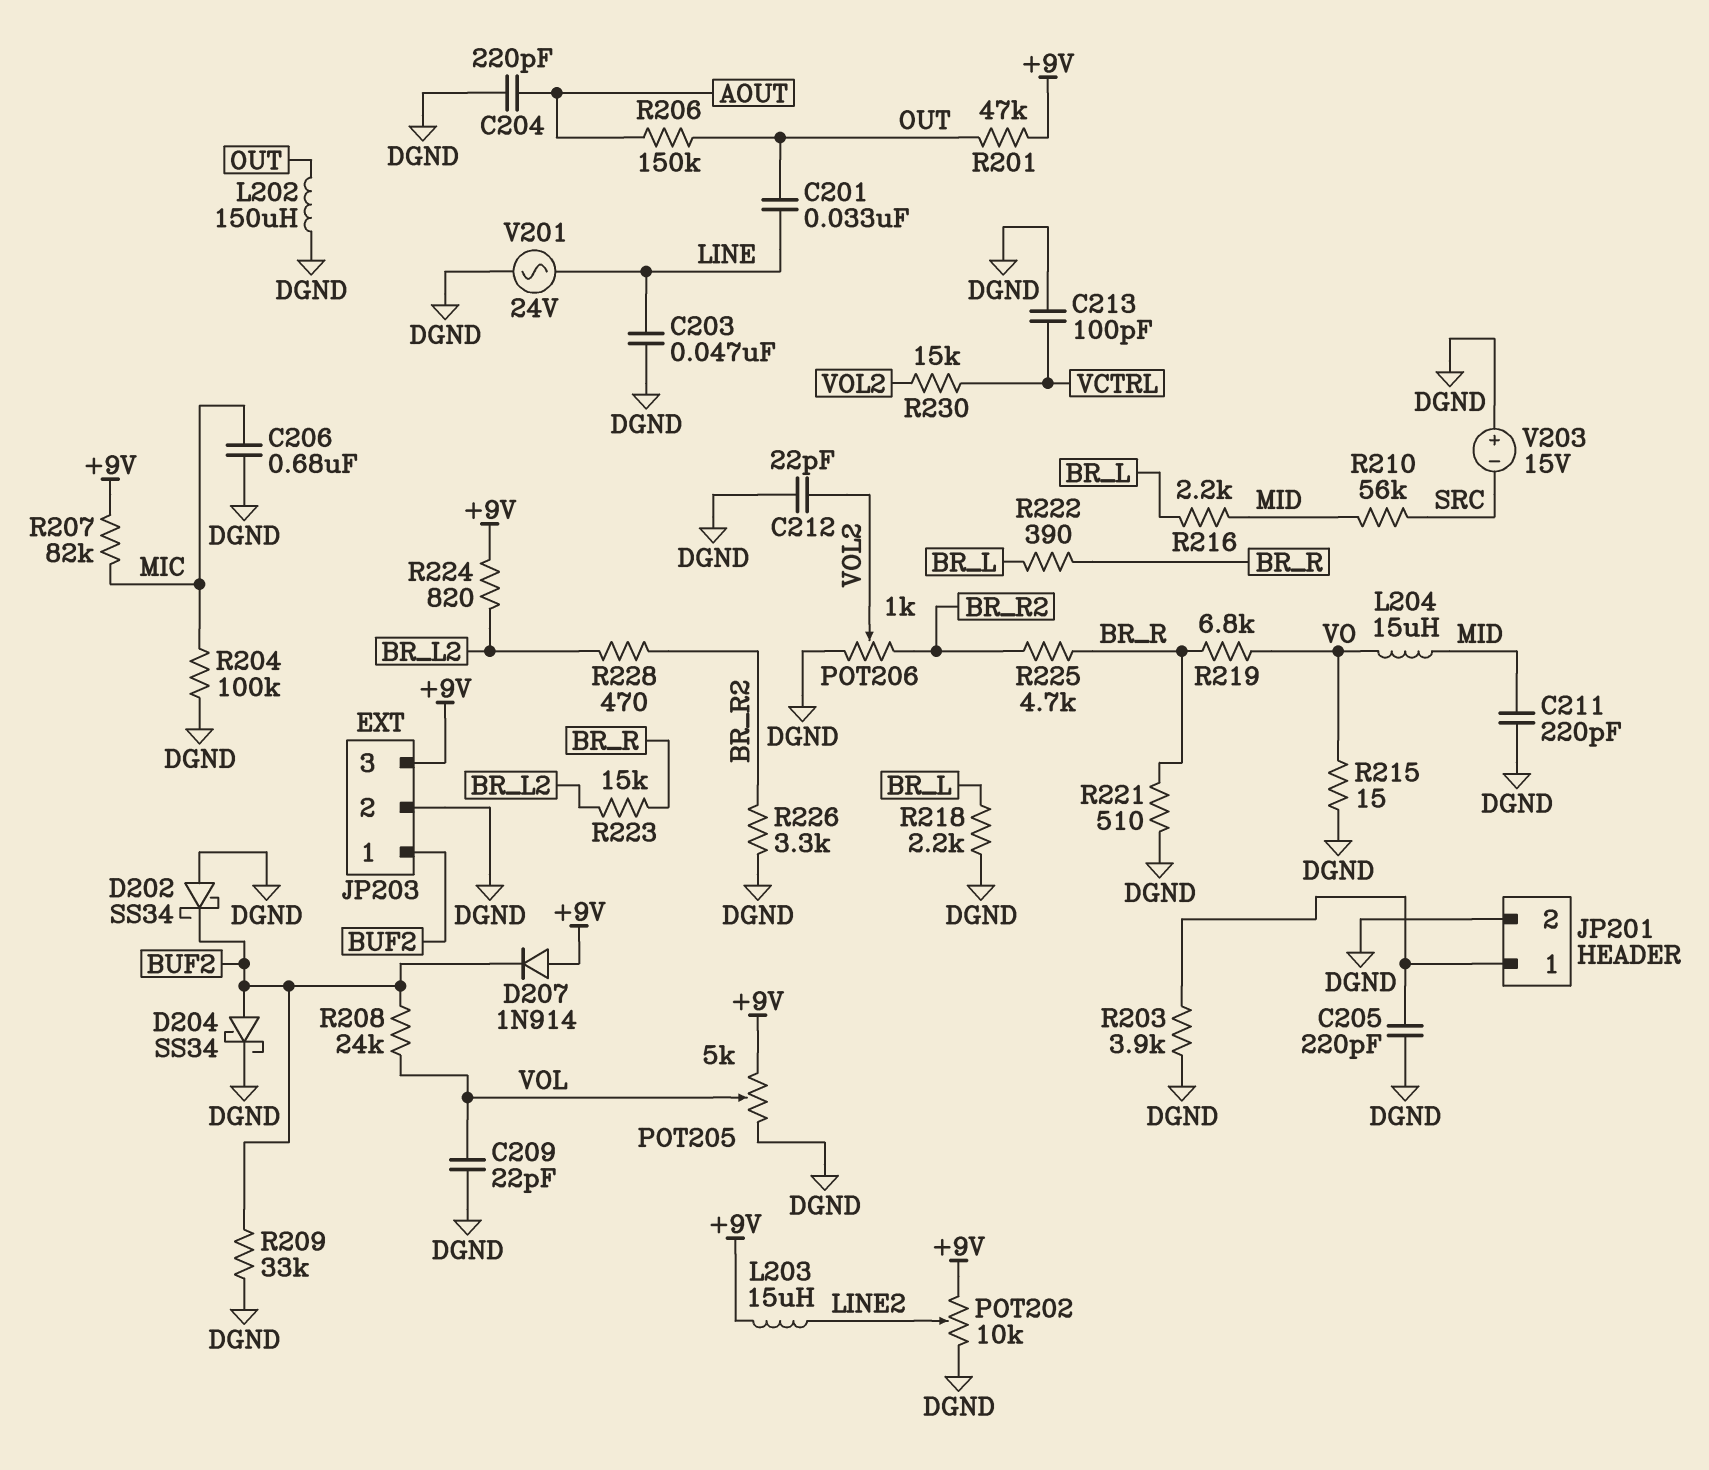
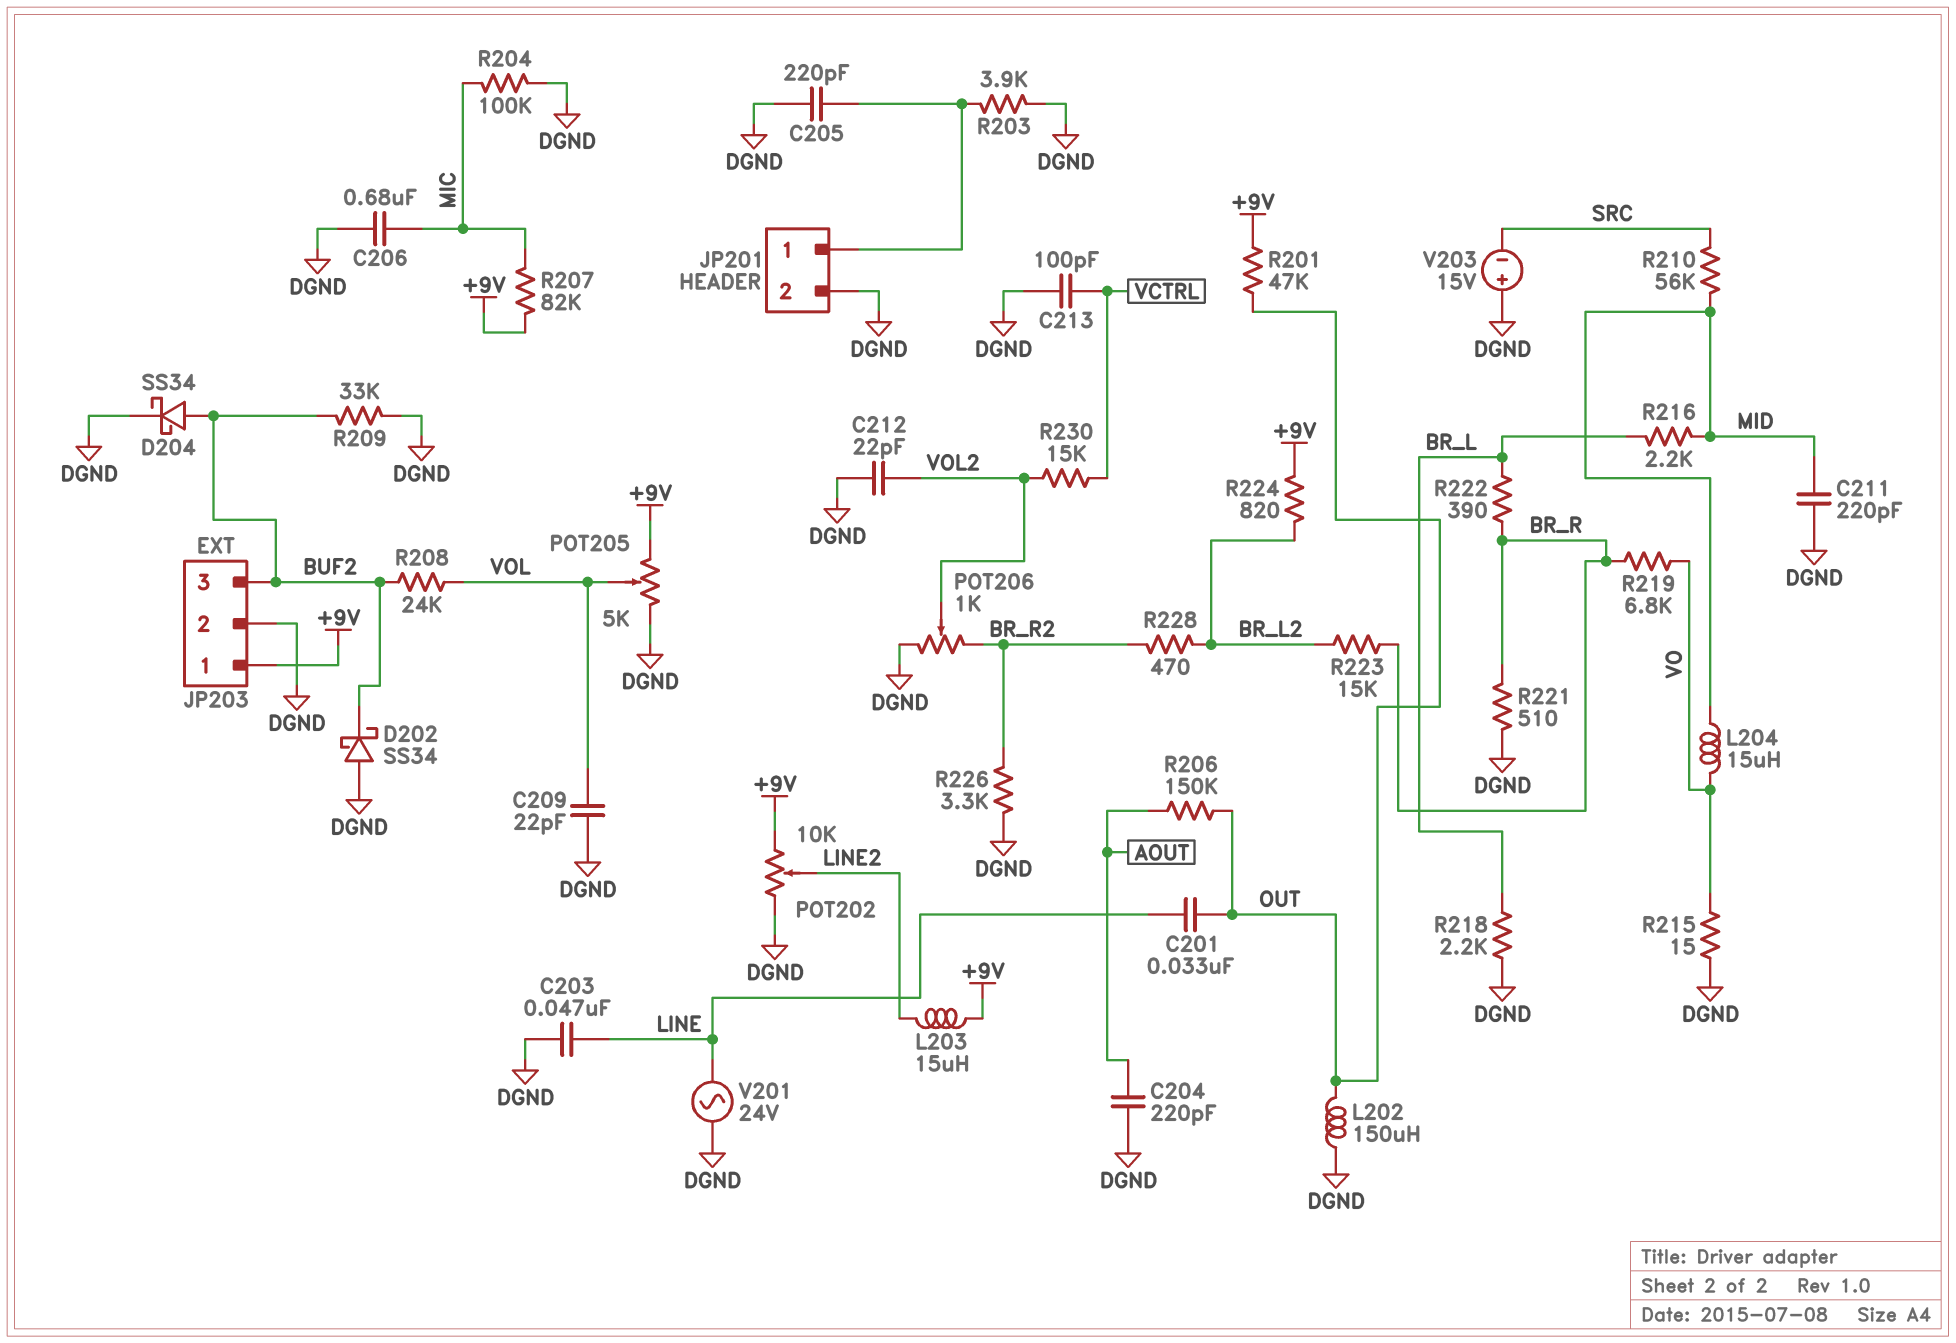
D207: diode 1N914 (A +9V, K BUF2) -> none
JP203 pin 1: BUF2 -> +9V
JP203 pin 3: +9V -> BUF2
R225: 4.7k (BR_R, BR_R2) -> none

